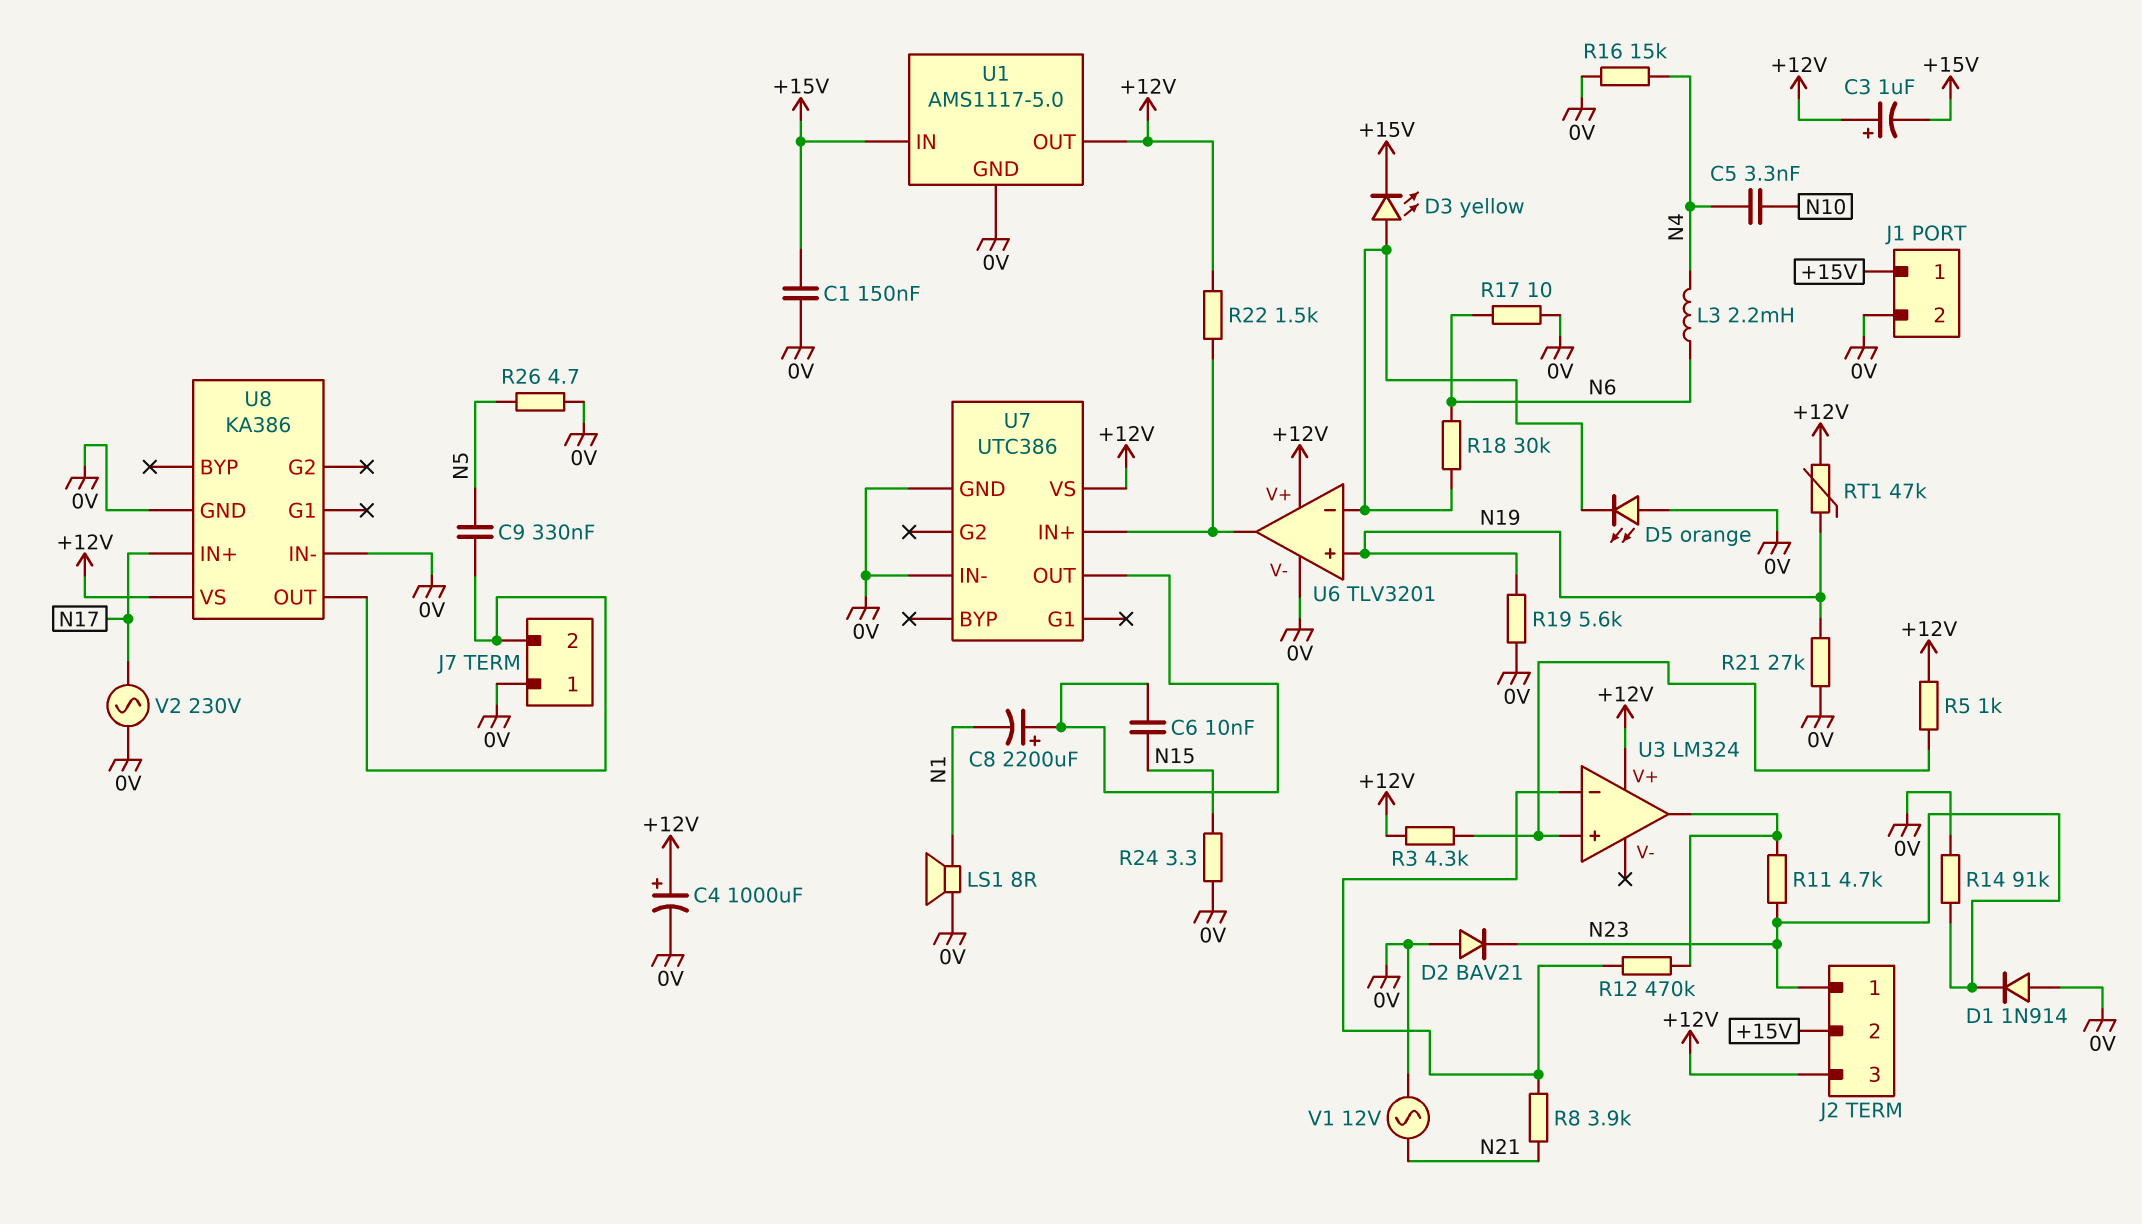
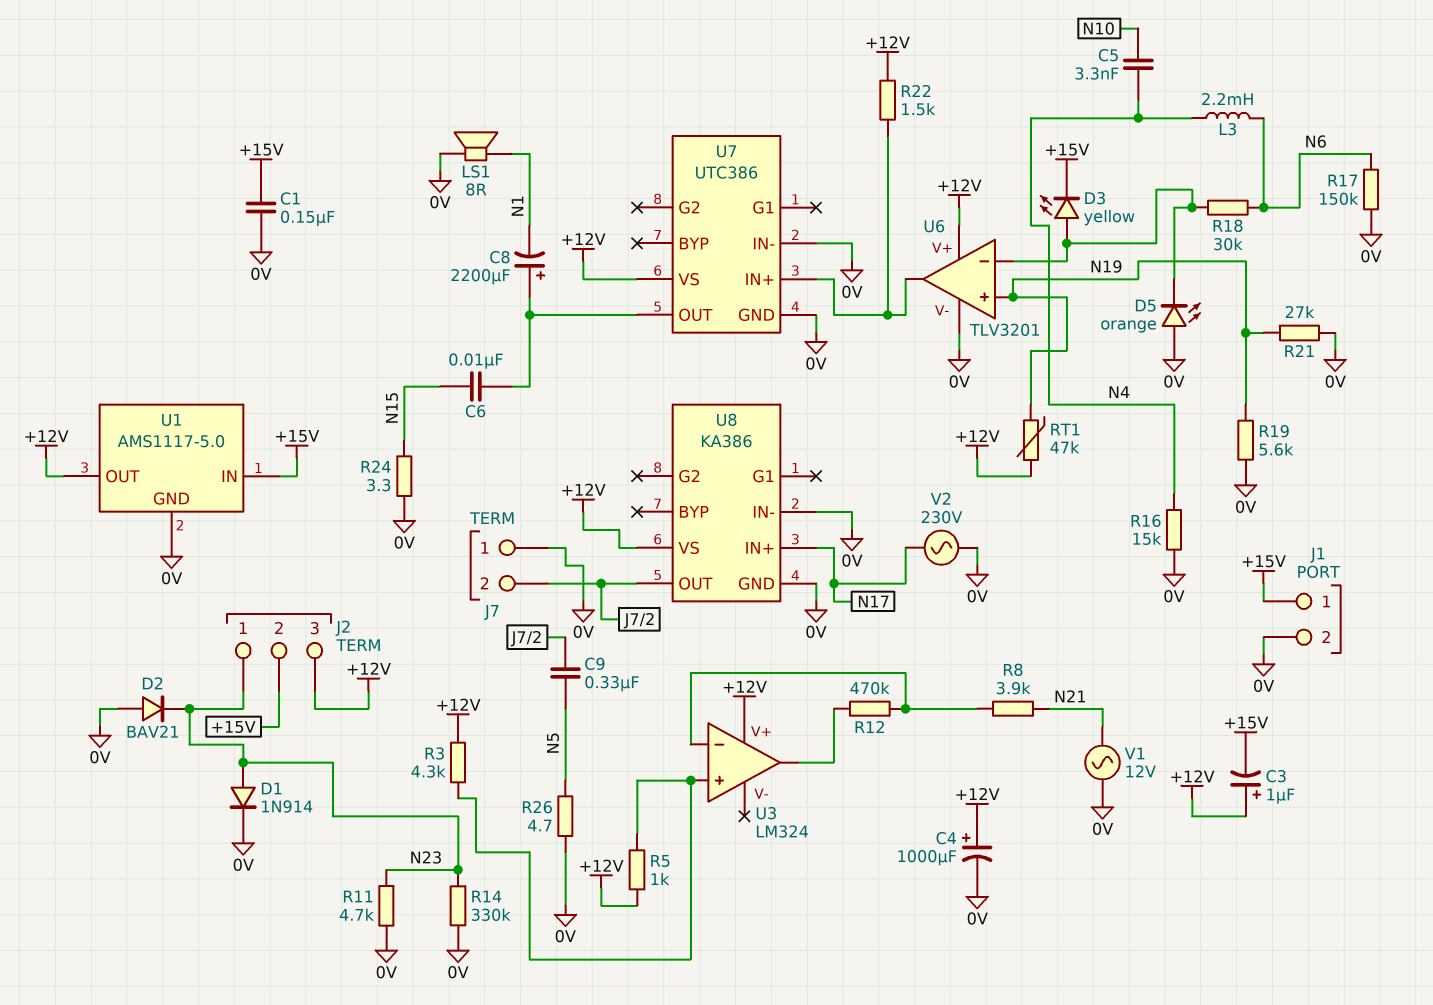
D1: diode 1N914 (A 0V, K N23) -> diode 1N914 (A N23, K 0V)
R11: 4.7k (N23, U3/out) -> 4.7k (0V, N23)
R14: 91k (0V, N23) -> 330k (0V, N23)
R17: 10 (0V, N6) -> 150k (0V, N6)

